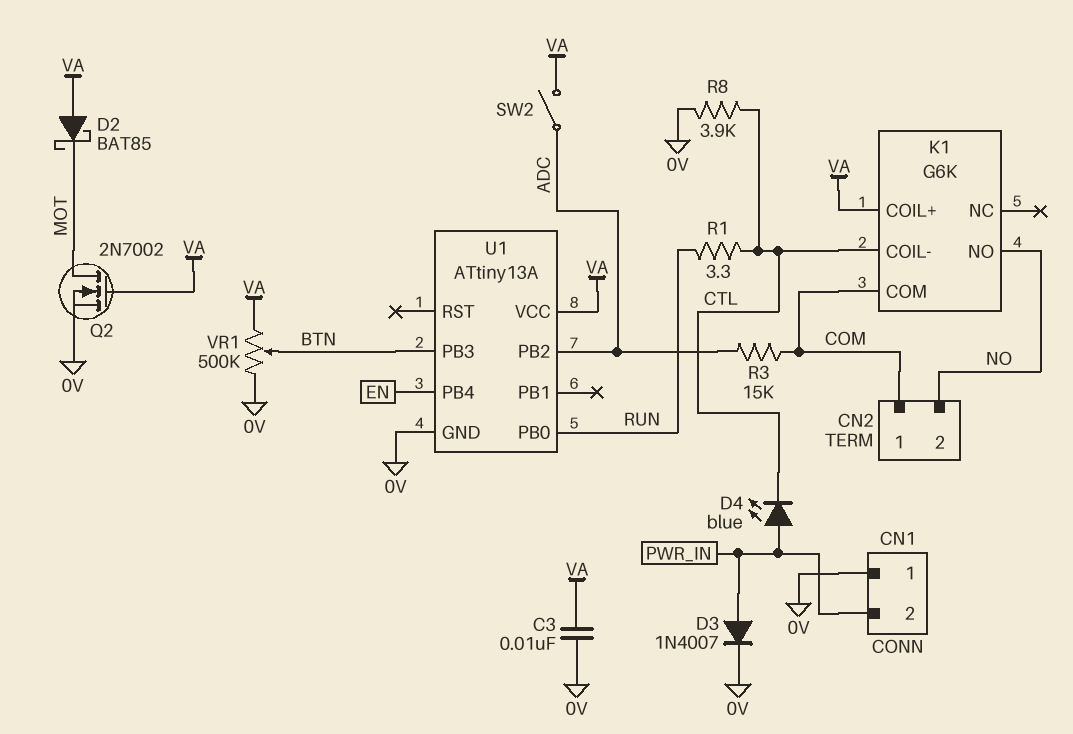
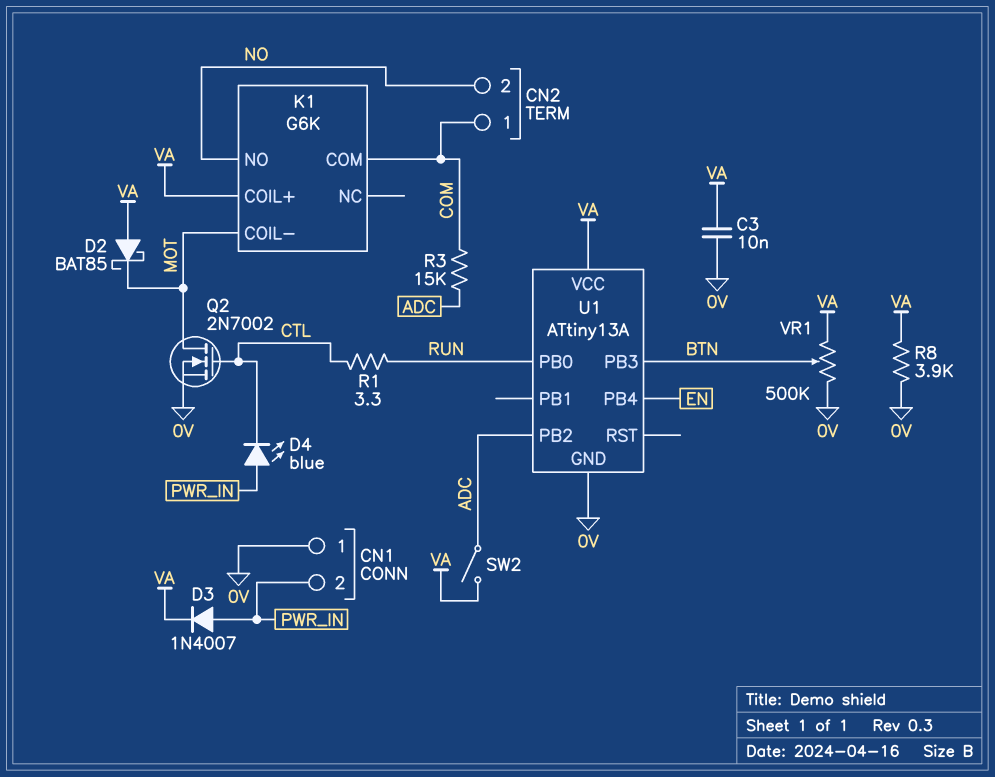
D3: diode 1N4007 (A PWR_IN, K 0V) -> diode 1N4007 (A PWR_IN, K VA)
K1 pin COIL-: CTL -> MOT
Q2: NMOS 2N7002 (G VA, D MOT, S 0V) -> NMOS 2N7002 (G CTL, D MOT, S 0V)
R8: 3.9k (0V, CTL) -> 3.9k (0V, VA)

